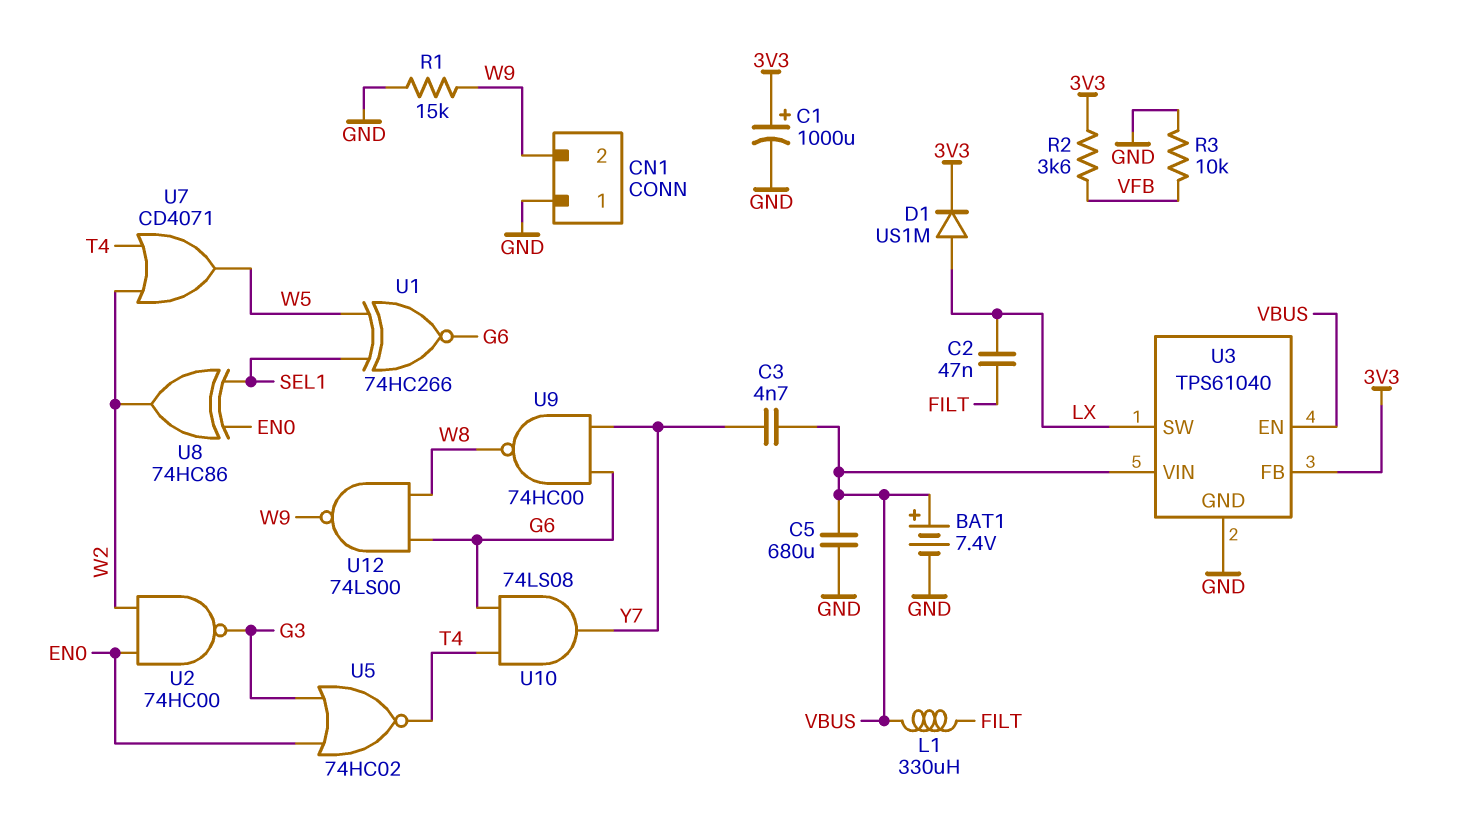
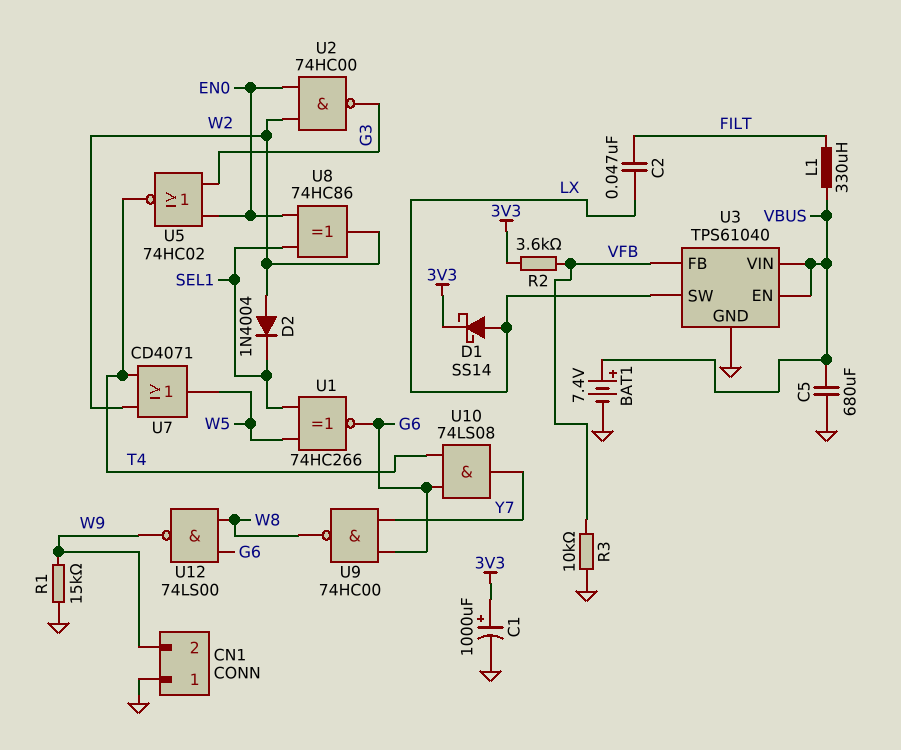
C3: 4.7nF (VBUS, Y7) -> none
D1: diode US1M (A LX, K 3V3) -> schottky SS14 (A LX, K 3V3)
D2: none -> diode 1N4004 (A W2, K SEL1)
U3 pin FB: 3V3 -> VFB

